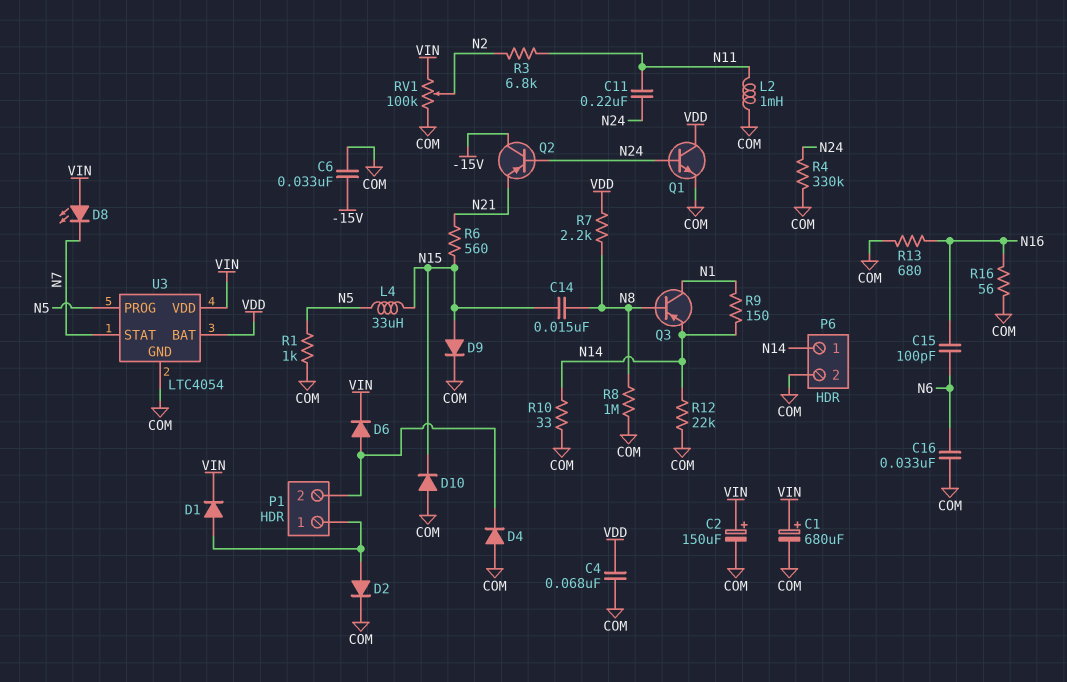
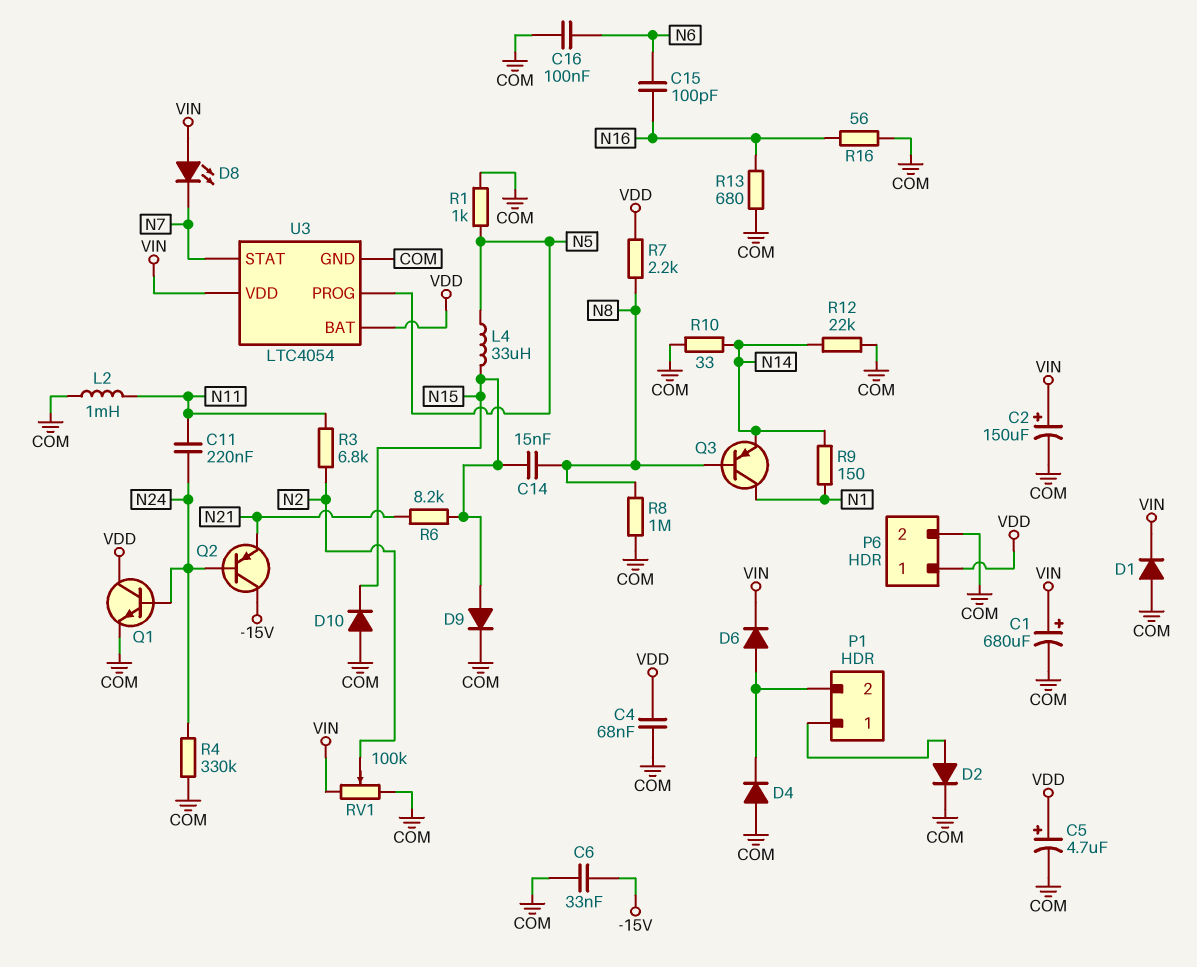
C5: none -> 4.7uF (plus VDD, minus COM)
C16: 33nF (COM, N6) -> 100nF (COM, N6)
D1: diode (A P1/1, K VIN) -> diode (A COM, K VIN)
P6 pin 1: N14 -> VDD
R6: 560 (N15, N21) -> 8.2k (N15, N21)

